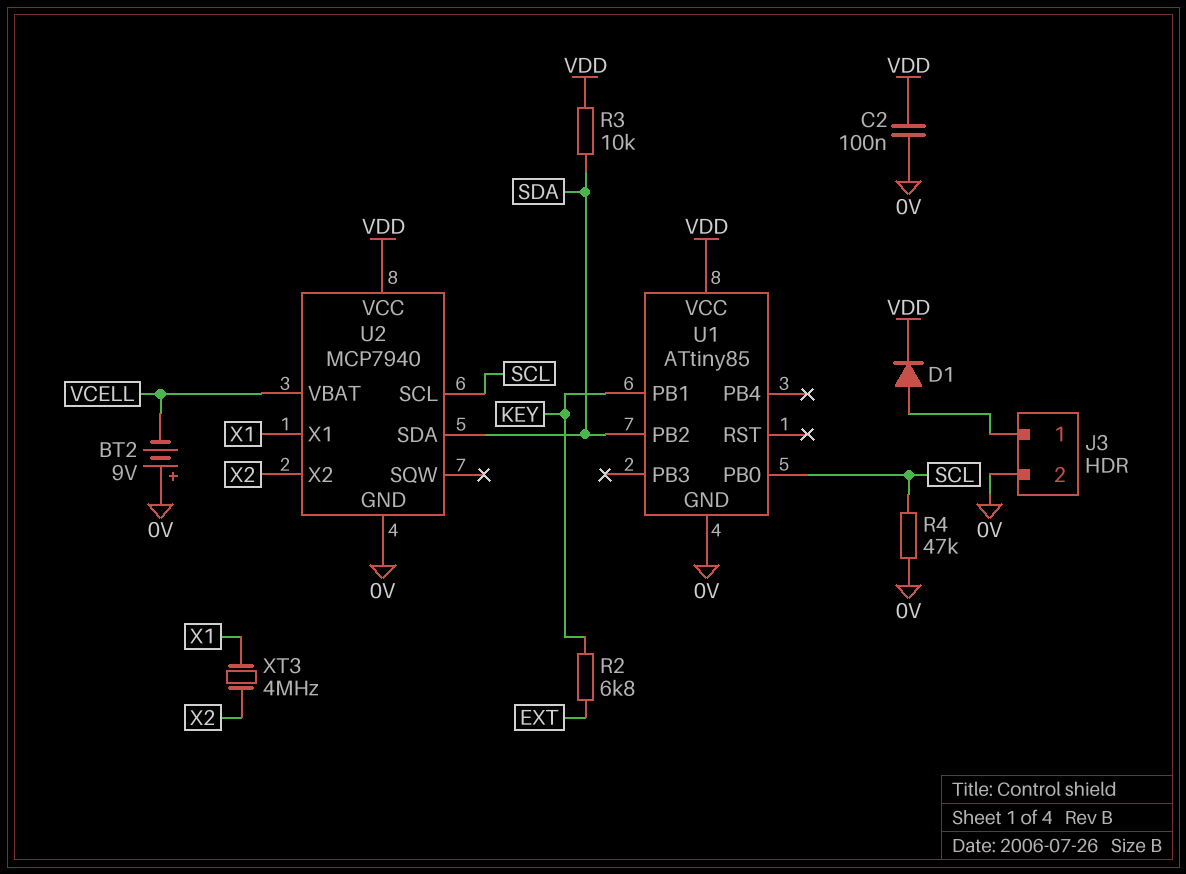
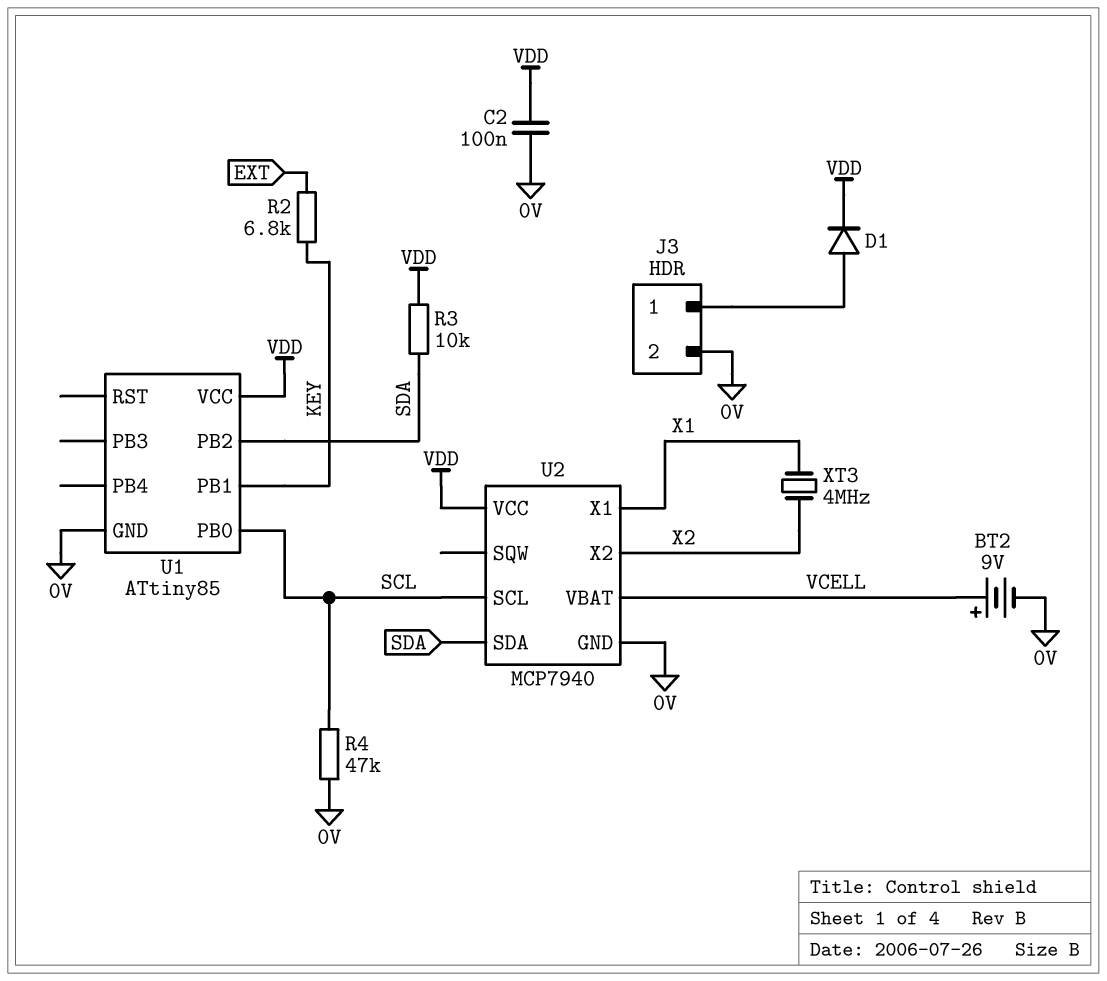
BT2: 9V (plus 0V, minus VCELL) -> 9V (plus VCELL, minus 0V)

